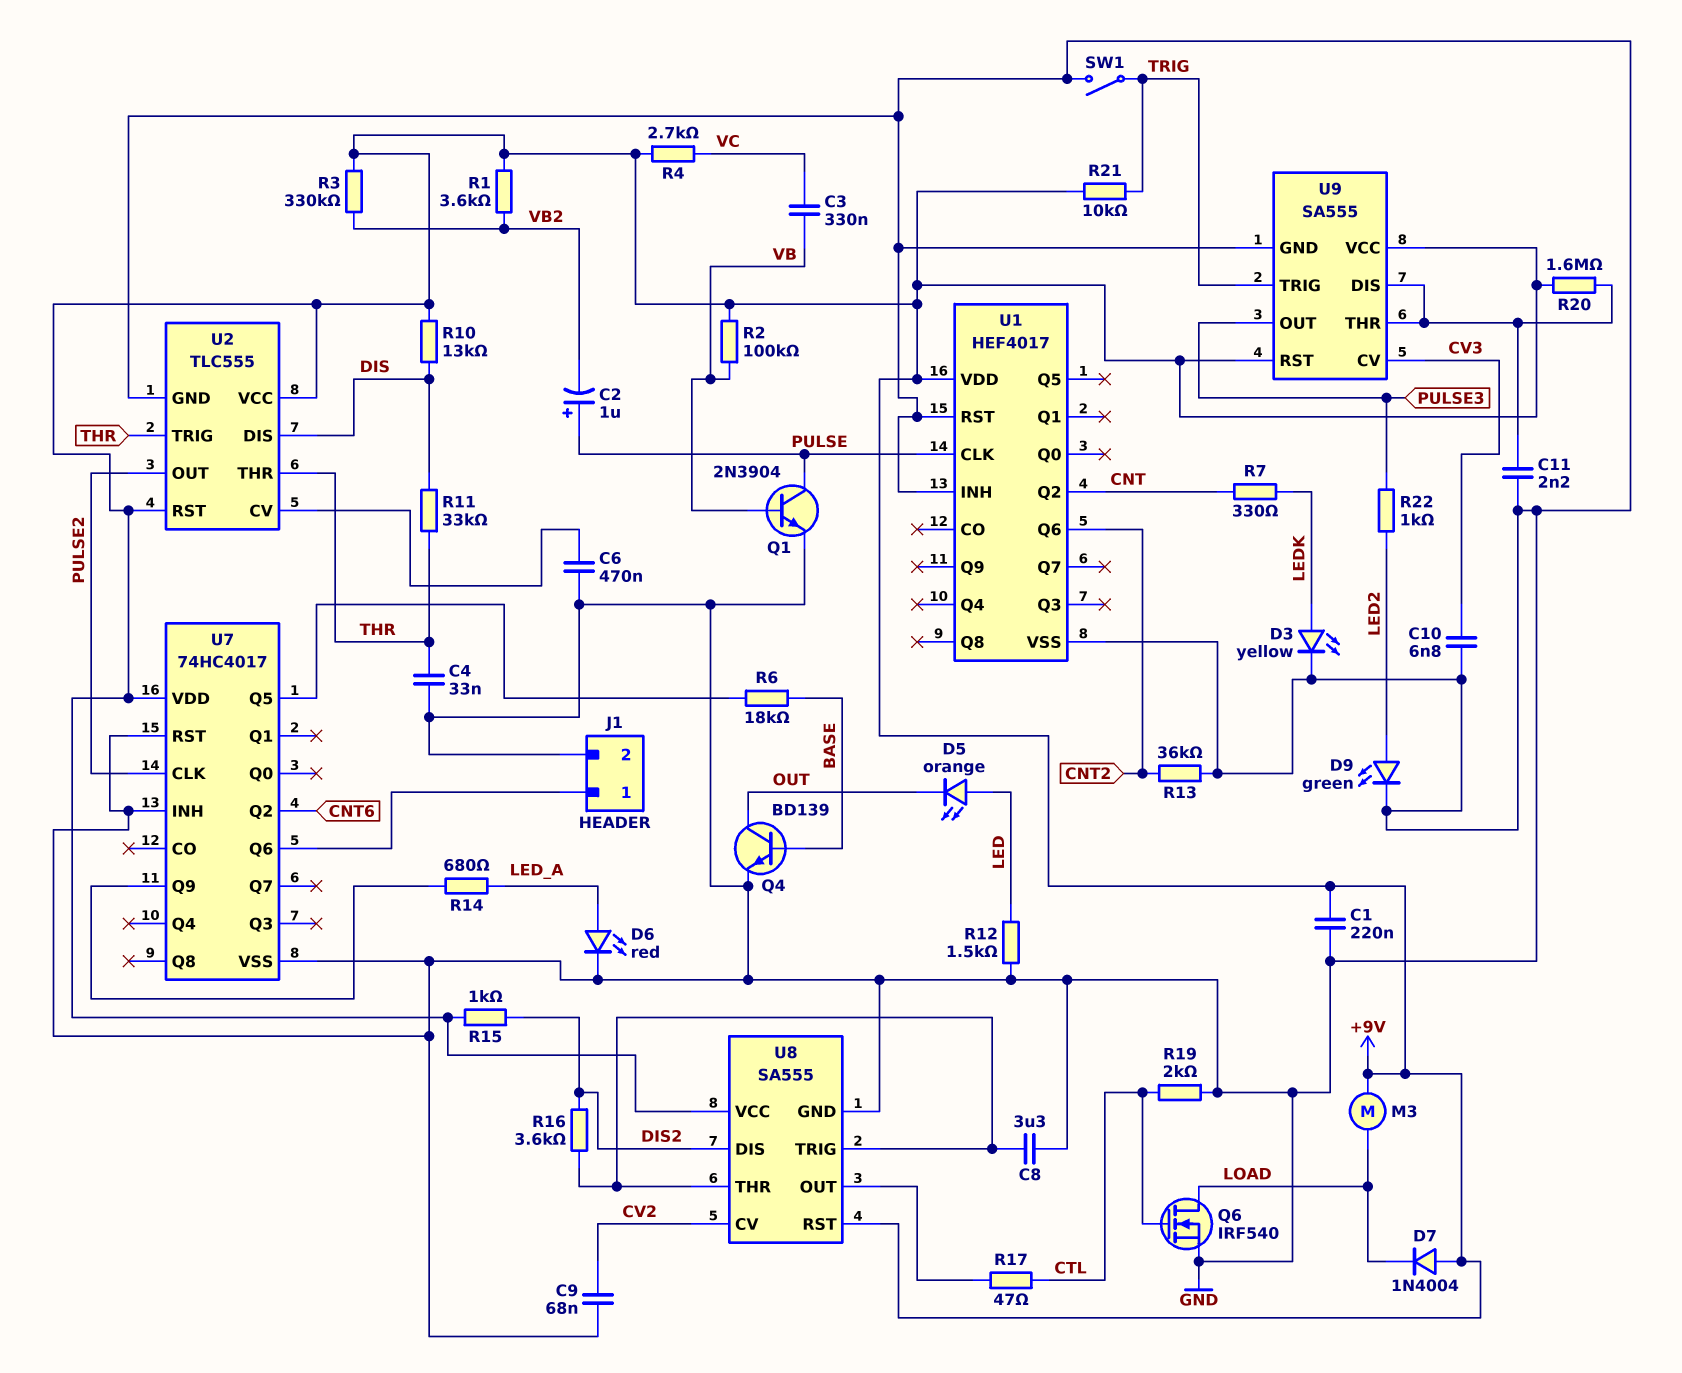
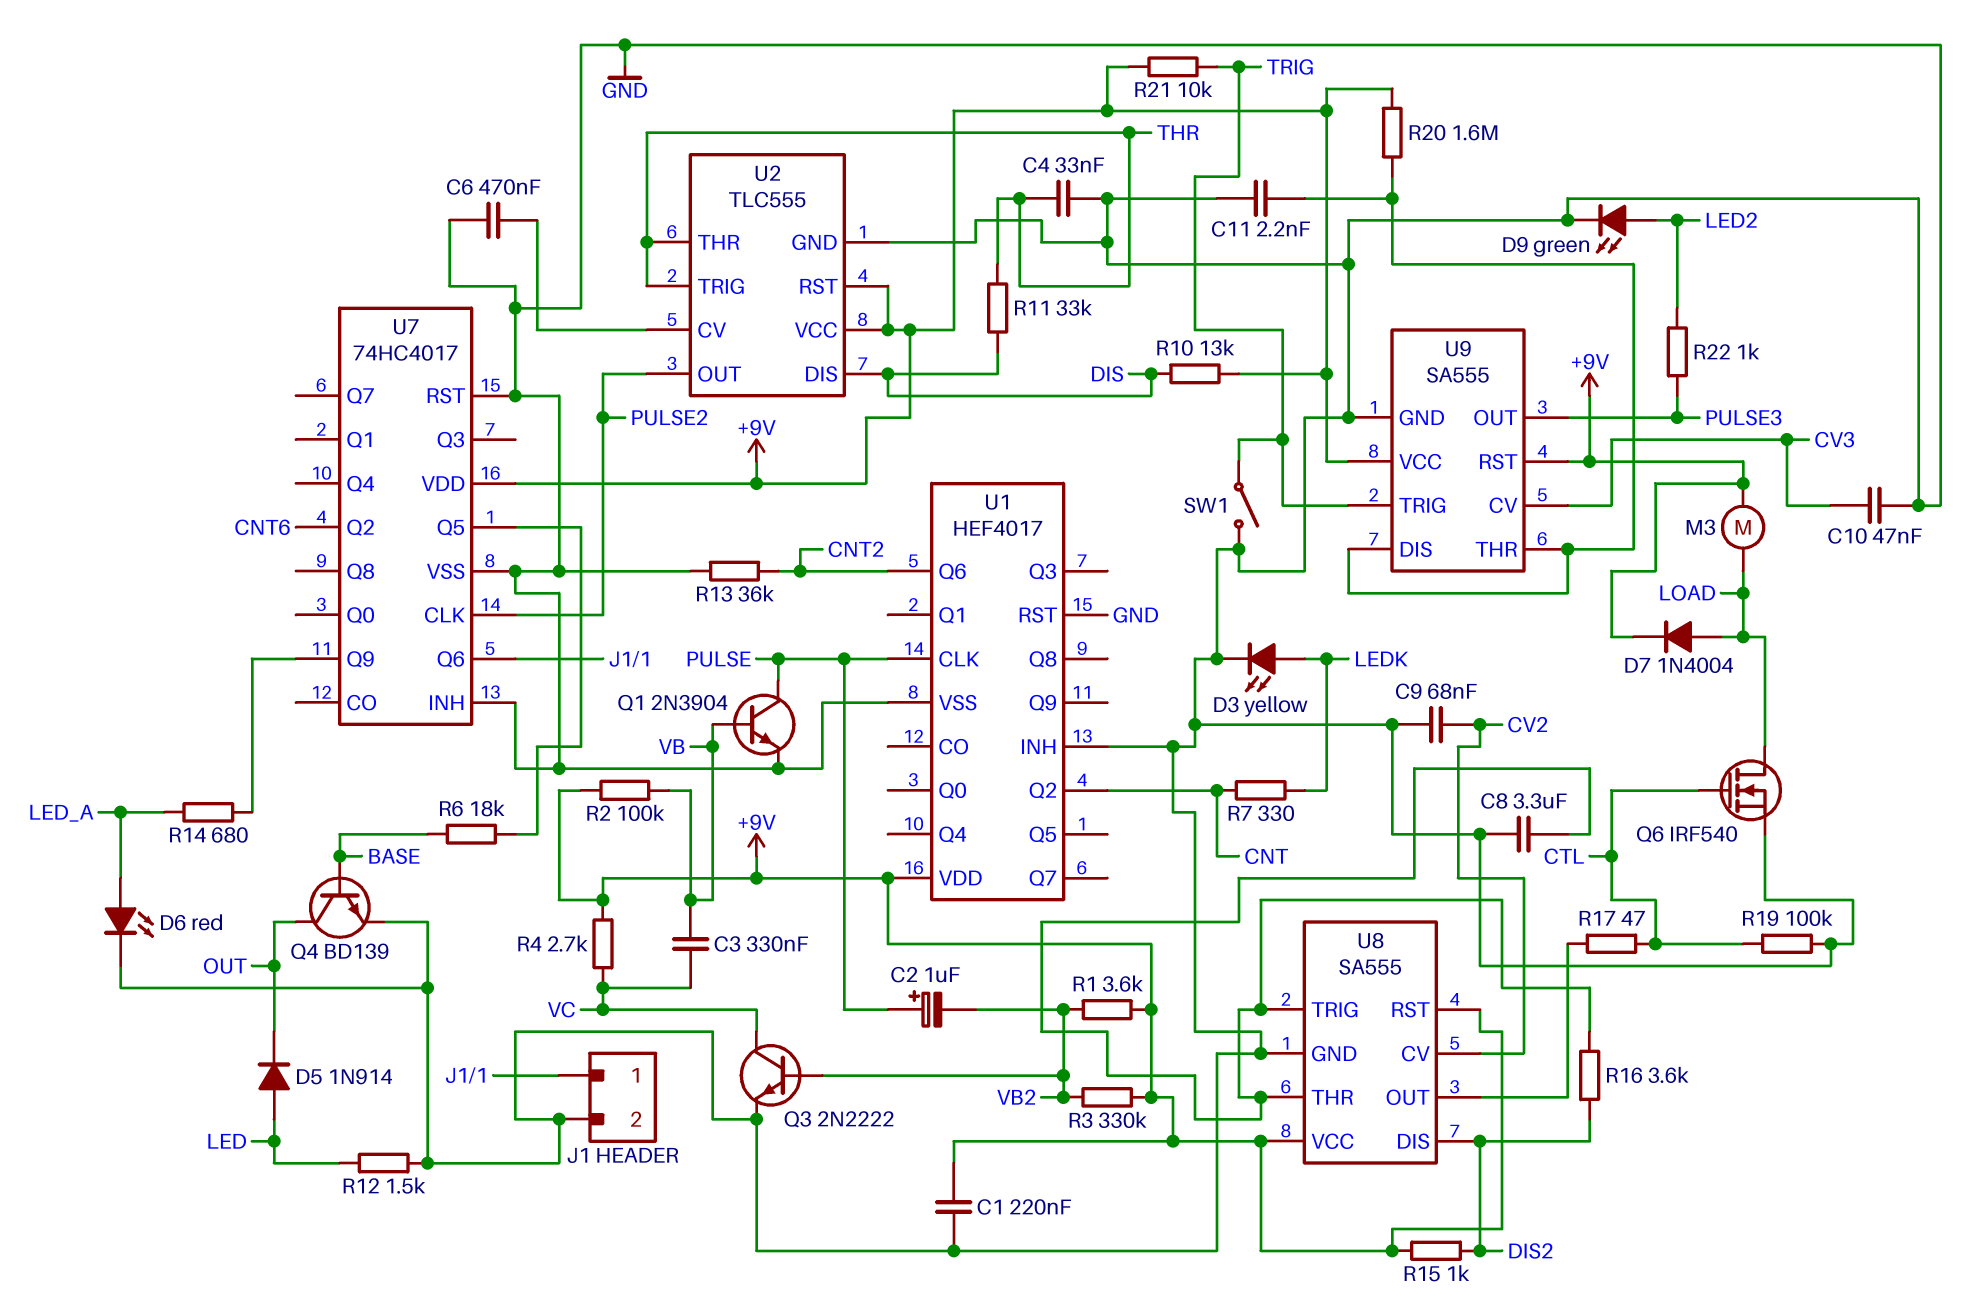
C10: 6.8nF (CV3, GND) -> 47nF (CV3, GND)
D5: LED orange (A LED, K OUT) -> diode 1N914 (A LED, K OUT)
D7: diode 1N4004 (A +9V, K LOAD) -> diode 1N4004 (A LOAD, K +9V)
Q3: none -> NPN 2N2222 (B VB2, C VC, E GND)
R19: 2k (CTL, GND) -> 100k (CTL, GND)

